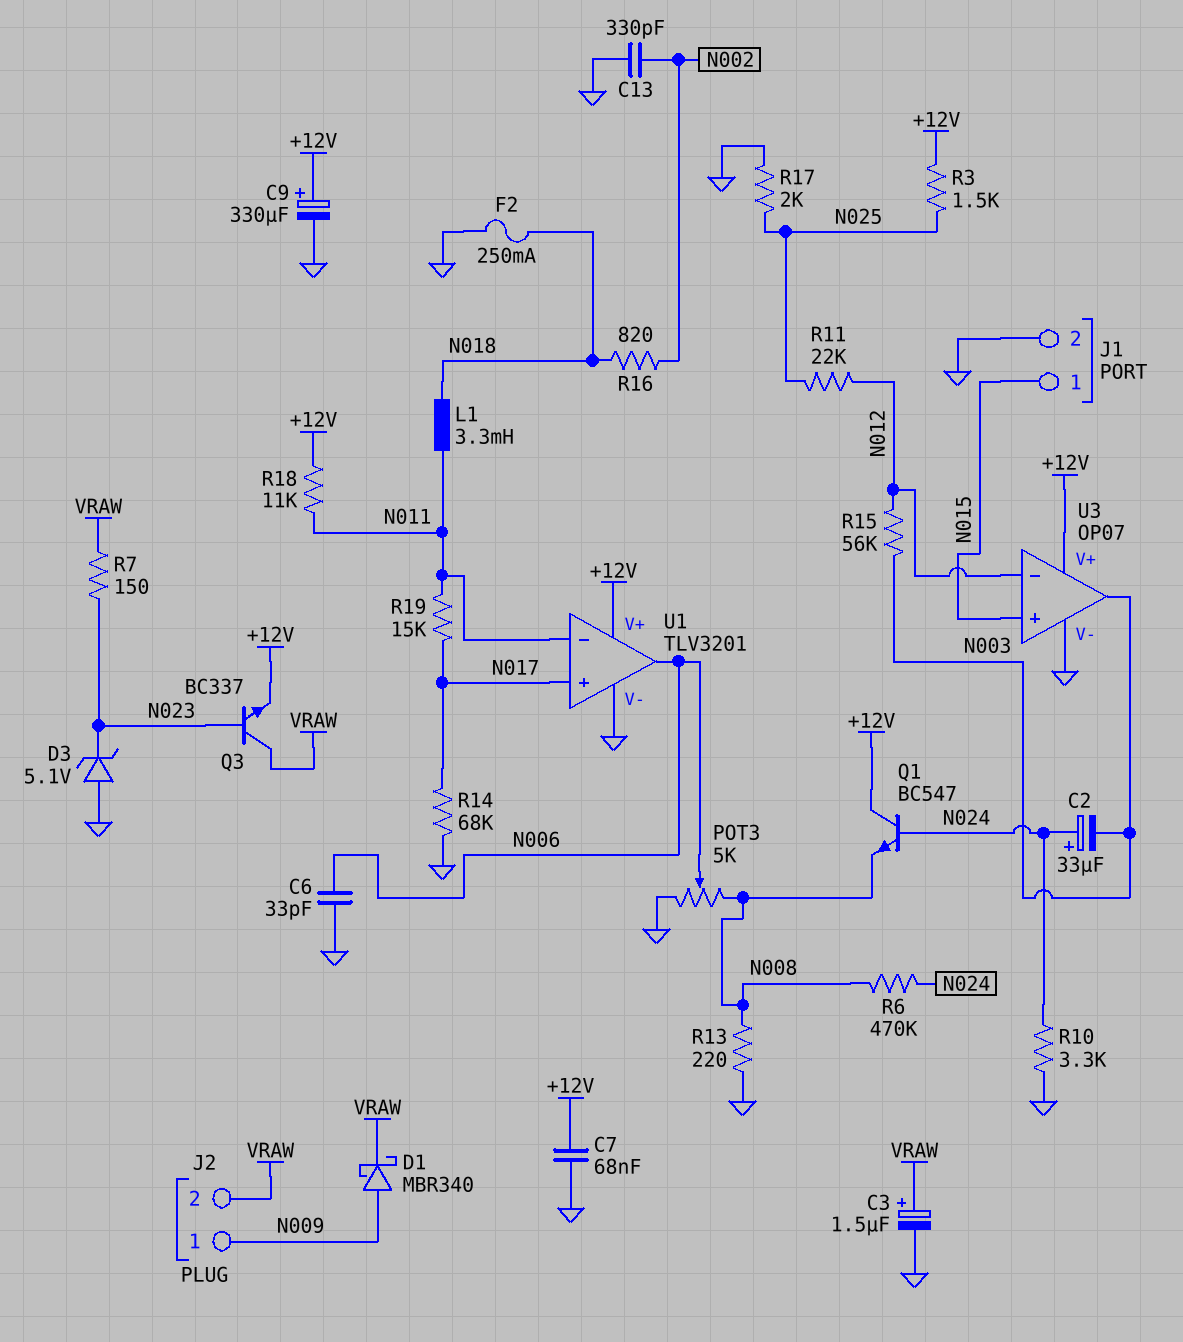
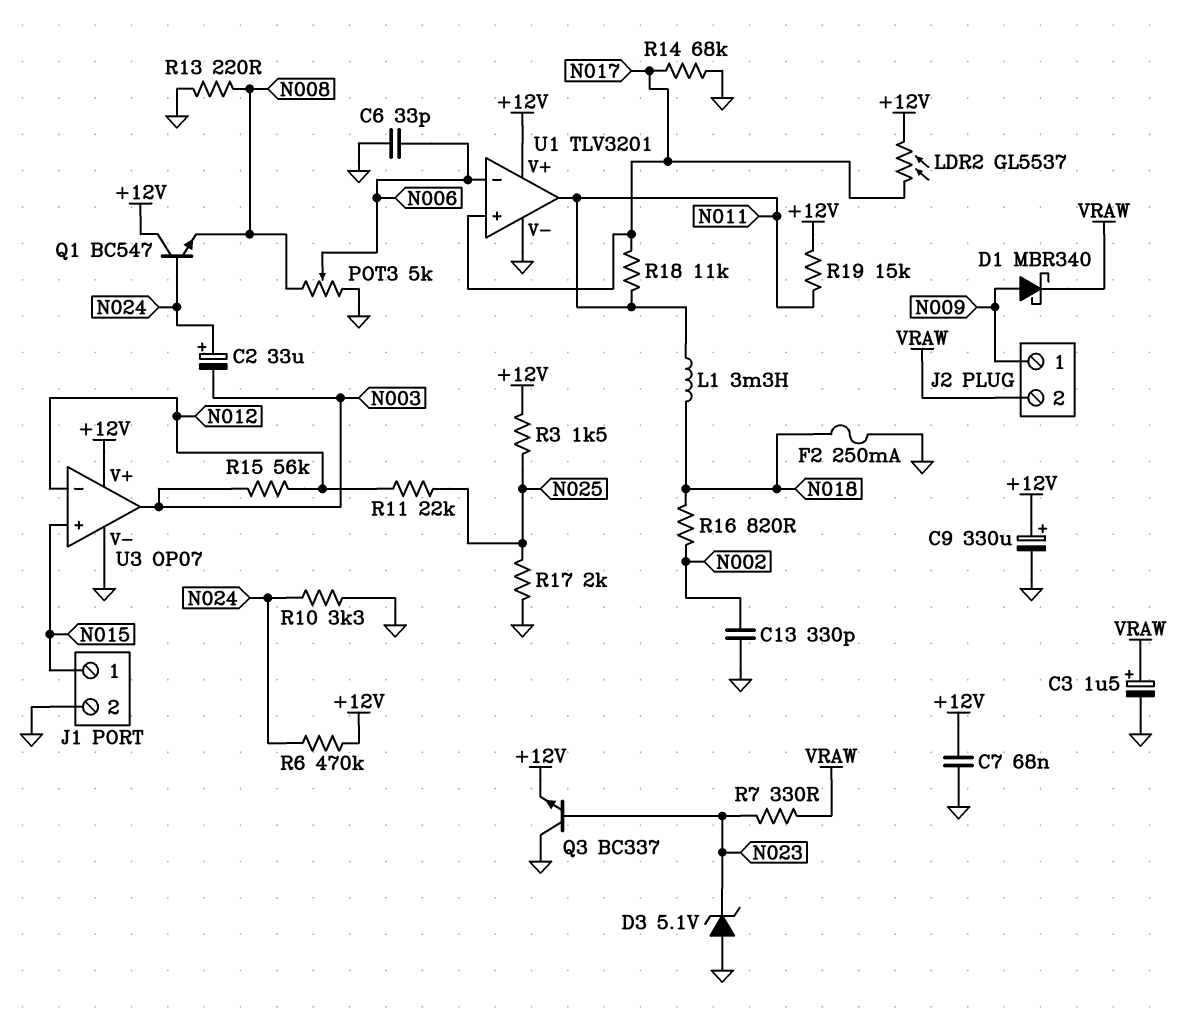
LDR2: none -> GL5537 (+12V, N017)
Q3: NPN BC337 (B N023, C VRAW, E +12V) -> NPN BC337 (B N023, C GND, E +12V)
R6: 470k (N008, N024) -> 470k (+12V, N024)
R7: 150 (N023, VRAW) -> 330 (N023, VRAW)
R18: 11k (+12V, N011) -> 11k (N011, N017)
R19: 15k (N011, N017) -> 15k (+12V, N011)
U1 pin in-: N011 -> N006
U1 pin out: N006 -> N011

